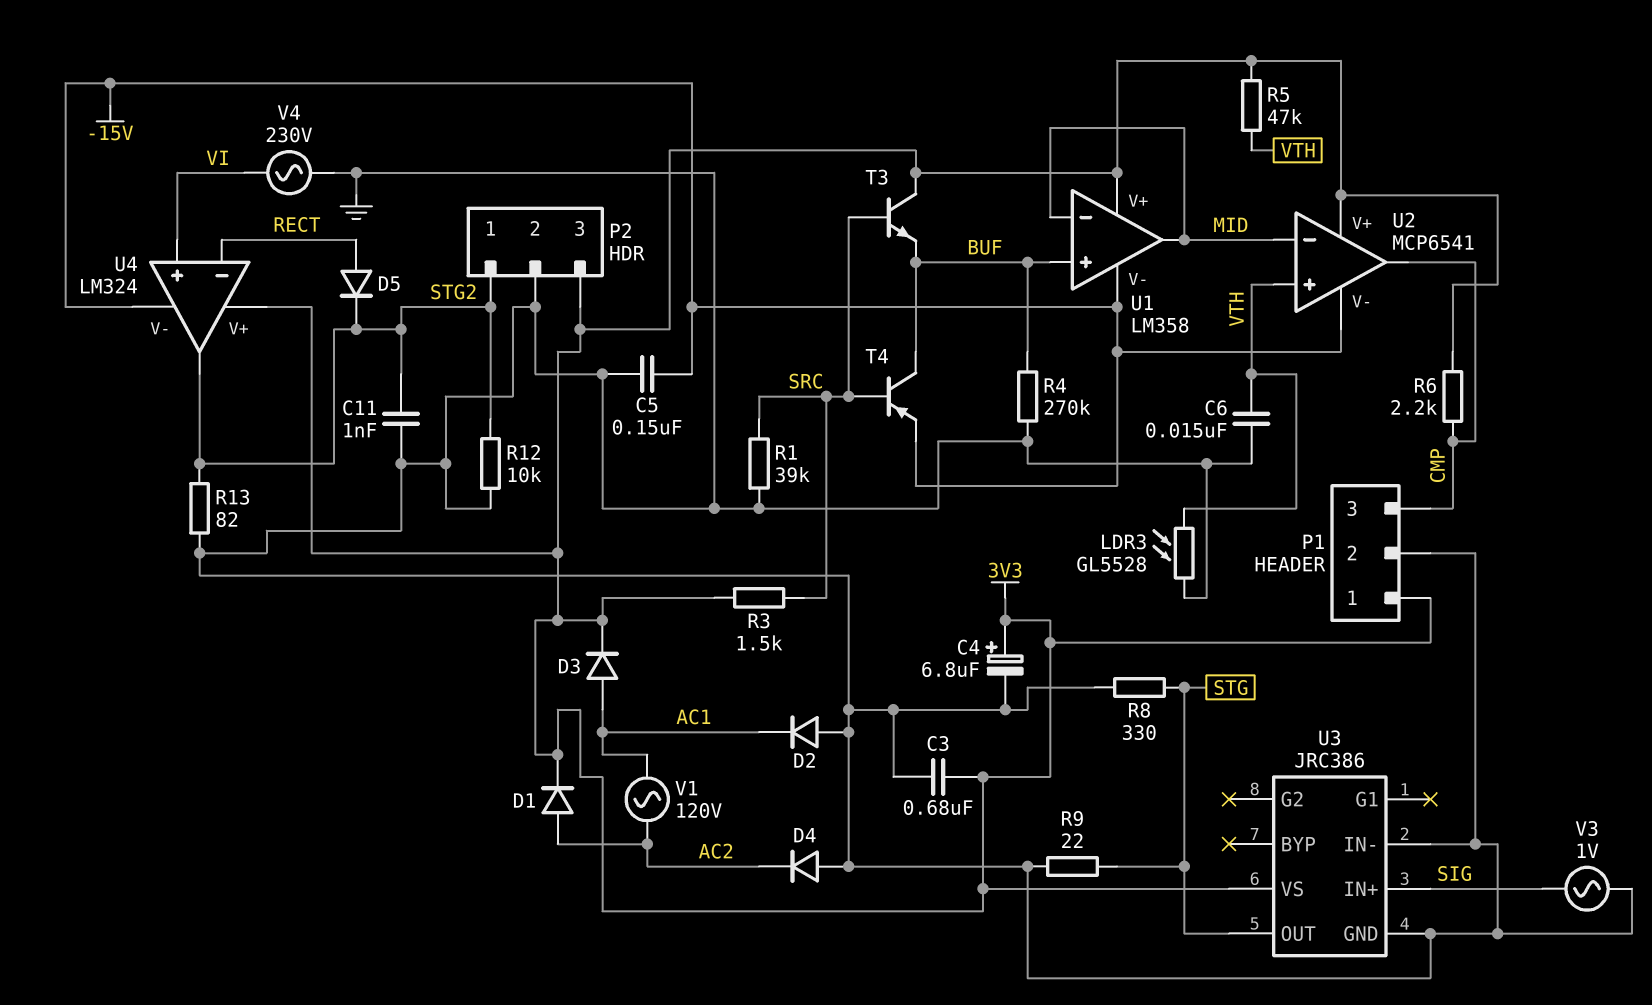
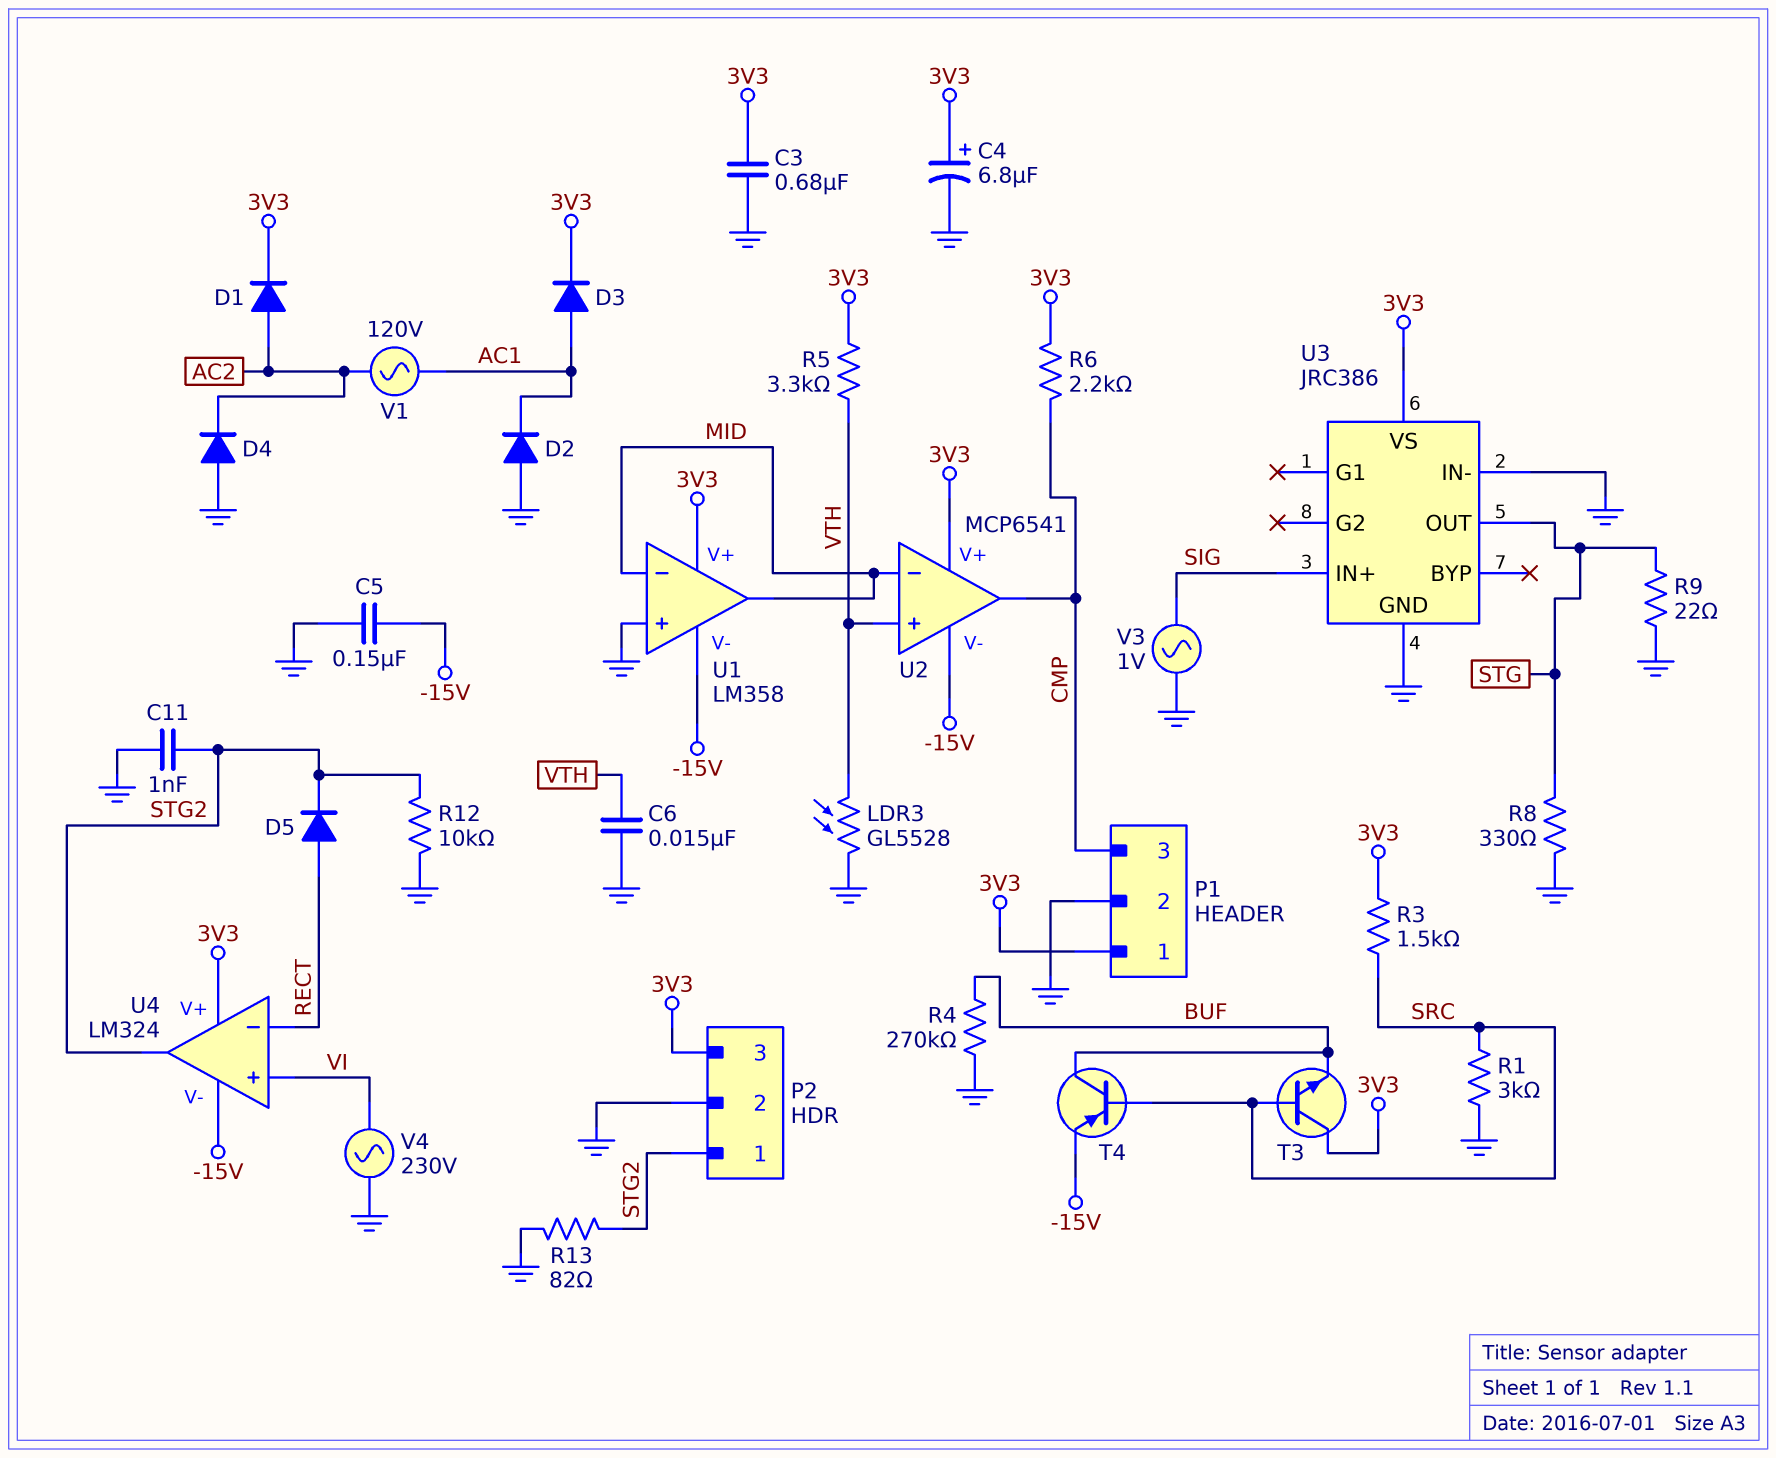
R1: 39k (GND, SRC) -> 3k (GND, SRC)
R5: 47k (3V3, VTH) -> 3.3k (3V3, VTH)
U1 pin in+: BUF -> GND

